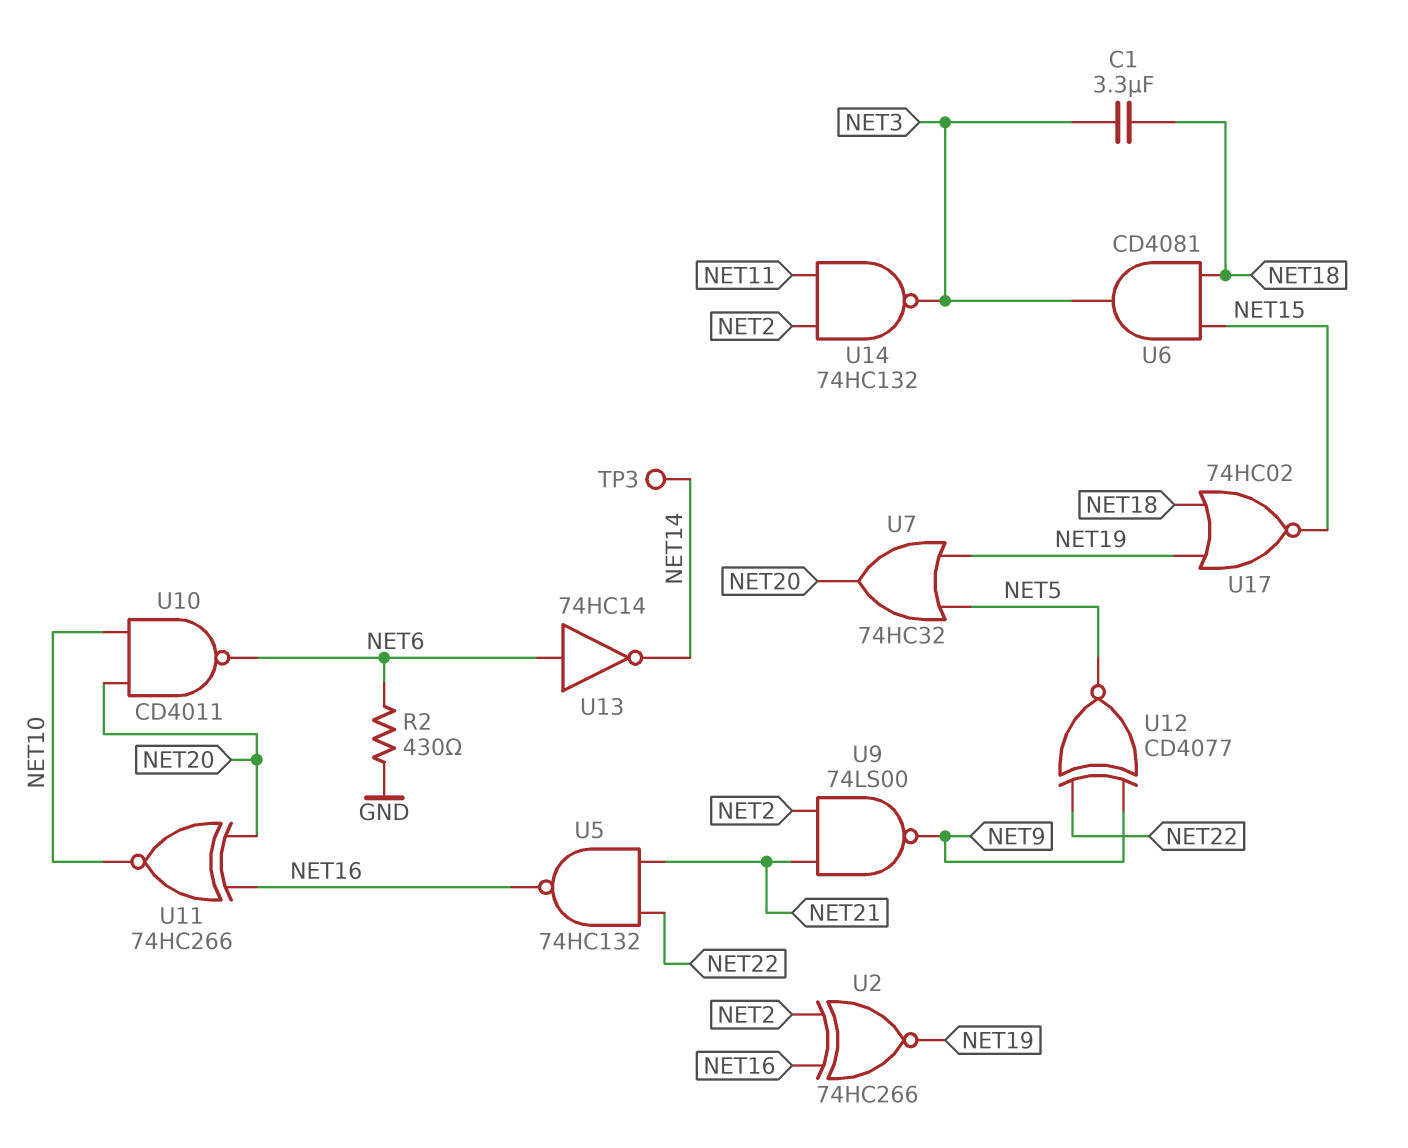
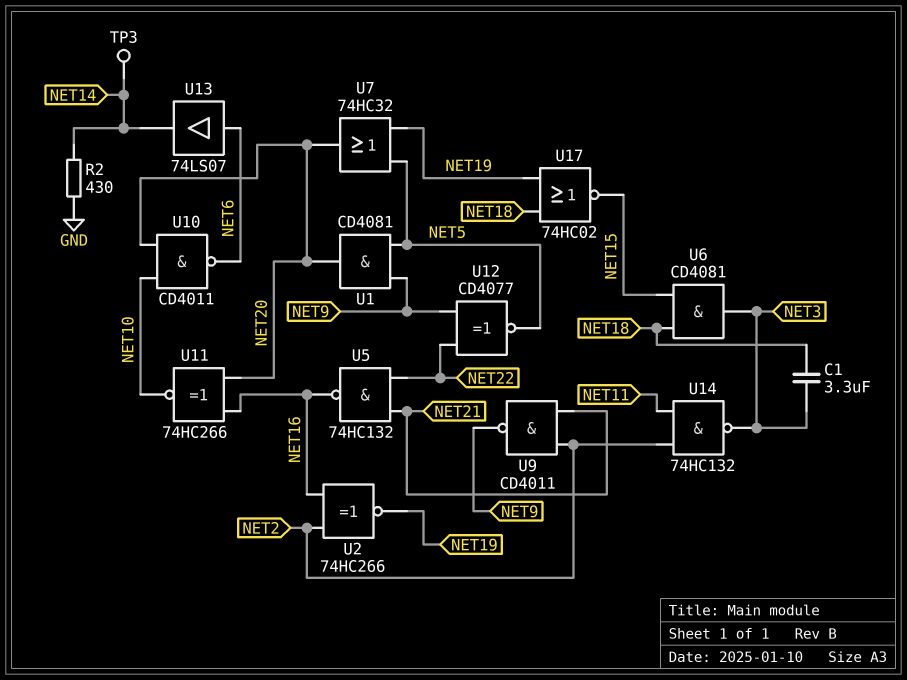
R2: 430 (GND, NET6) -> 430 (GND, NET14)
U1: none -> AND CD4081 (in NET5, in NET9, out NET20)
U9: NAND 74LS00 (in NET2, in NET21, out NET9) -> NAND CD4011 (in NET2, in NET21, out NET9)
U13: NOT 74HC14 (in NET6, out NET14) -> buffer 74LS07 (in NET6, out NET14)

